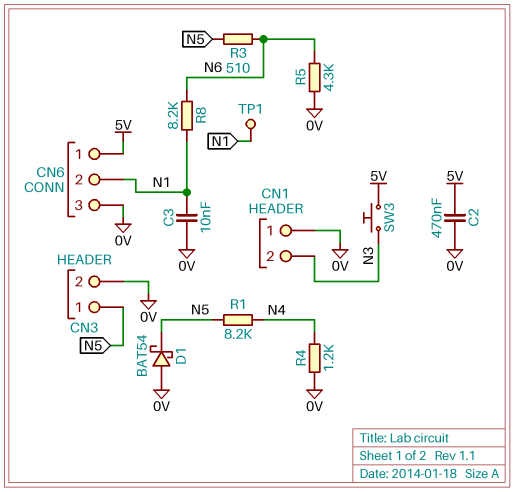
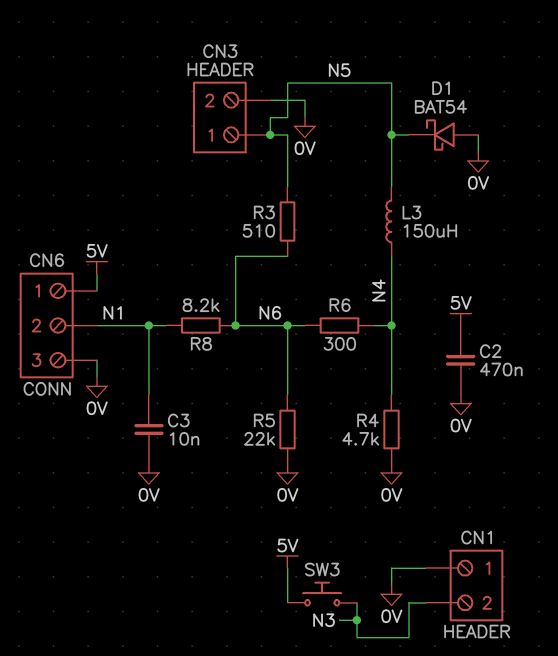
L3: none -> 150uH (N4, N5)
R1: 8.2k (N4, N5) -> none
R4: 1.2k (0V, N4) -> 4.7k (0V, N4)
R5: 4.3k (0V, N6) -> 22k (0V, N6)
R6: none -> 300 (N4, N6)
TP1: test point (N1) -> none

